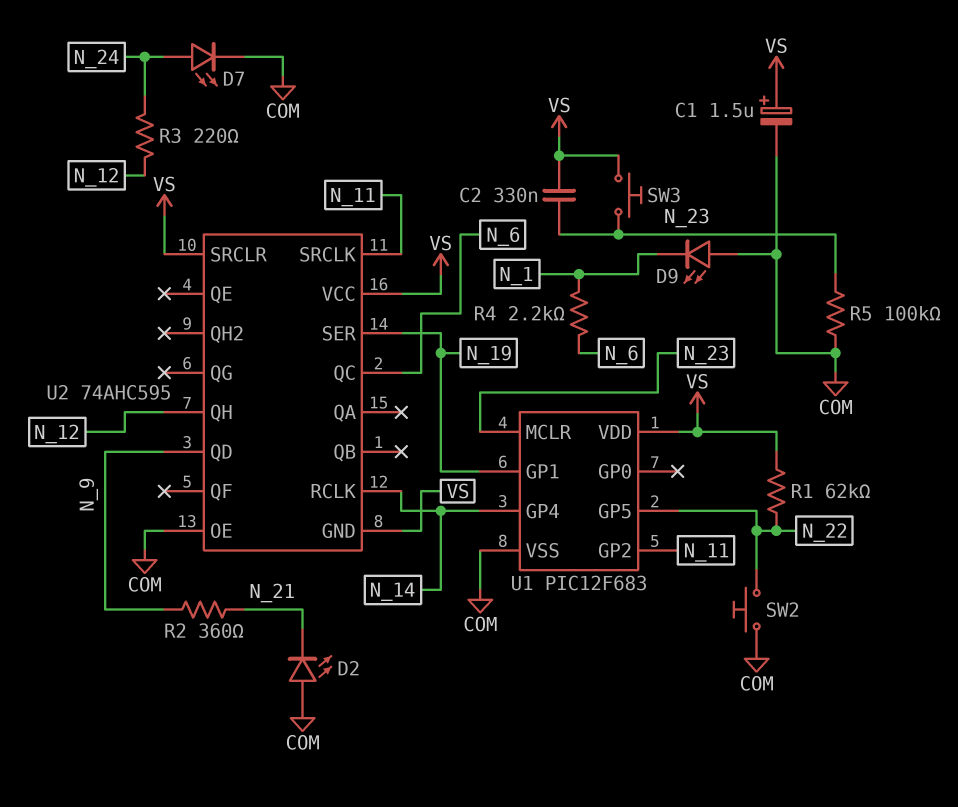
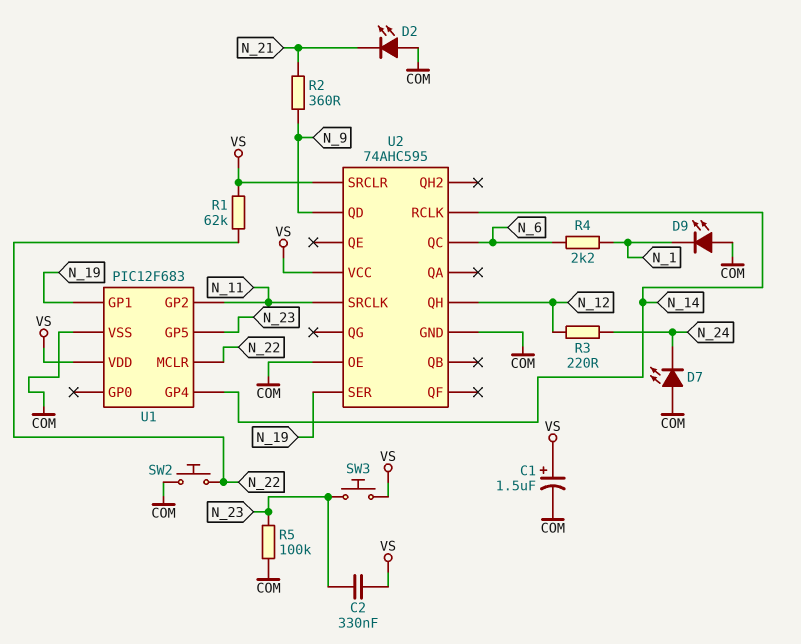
D7: LED (A N_24, K COM) -> LED (A COM, K N_24)
U1 pin GP5: N_22 -> N_23
U1 pin MCLR: N_23 -> N_22
U2 pin GND: VS -> COM

